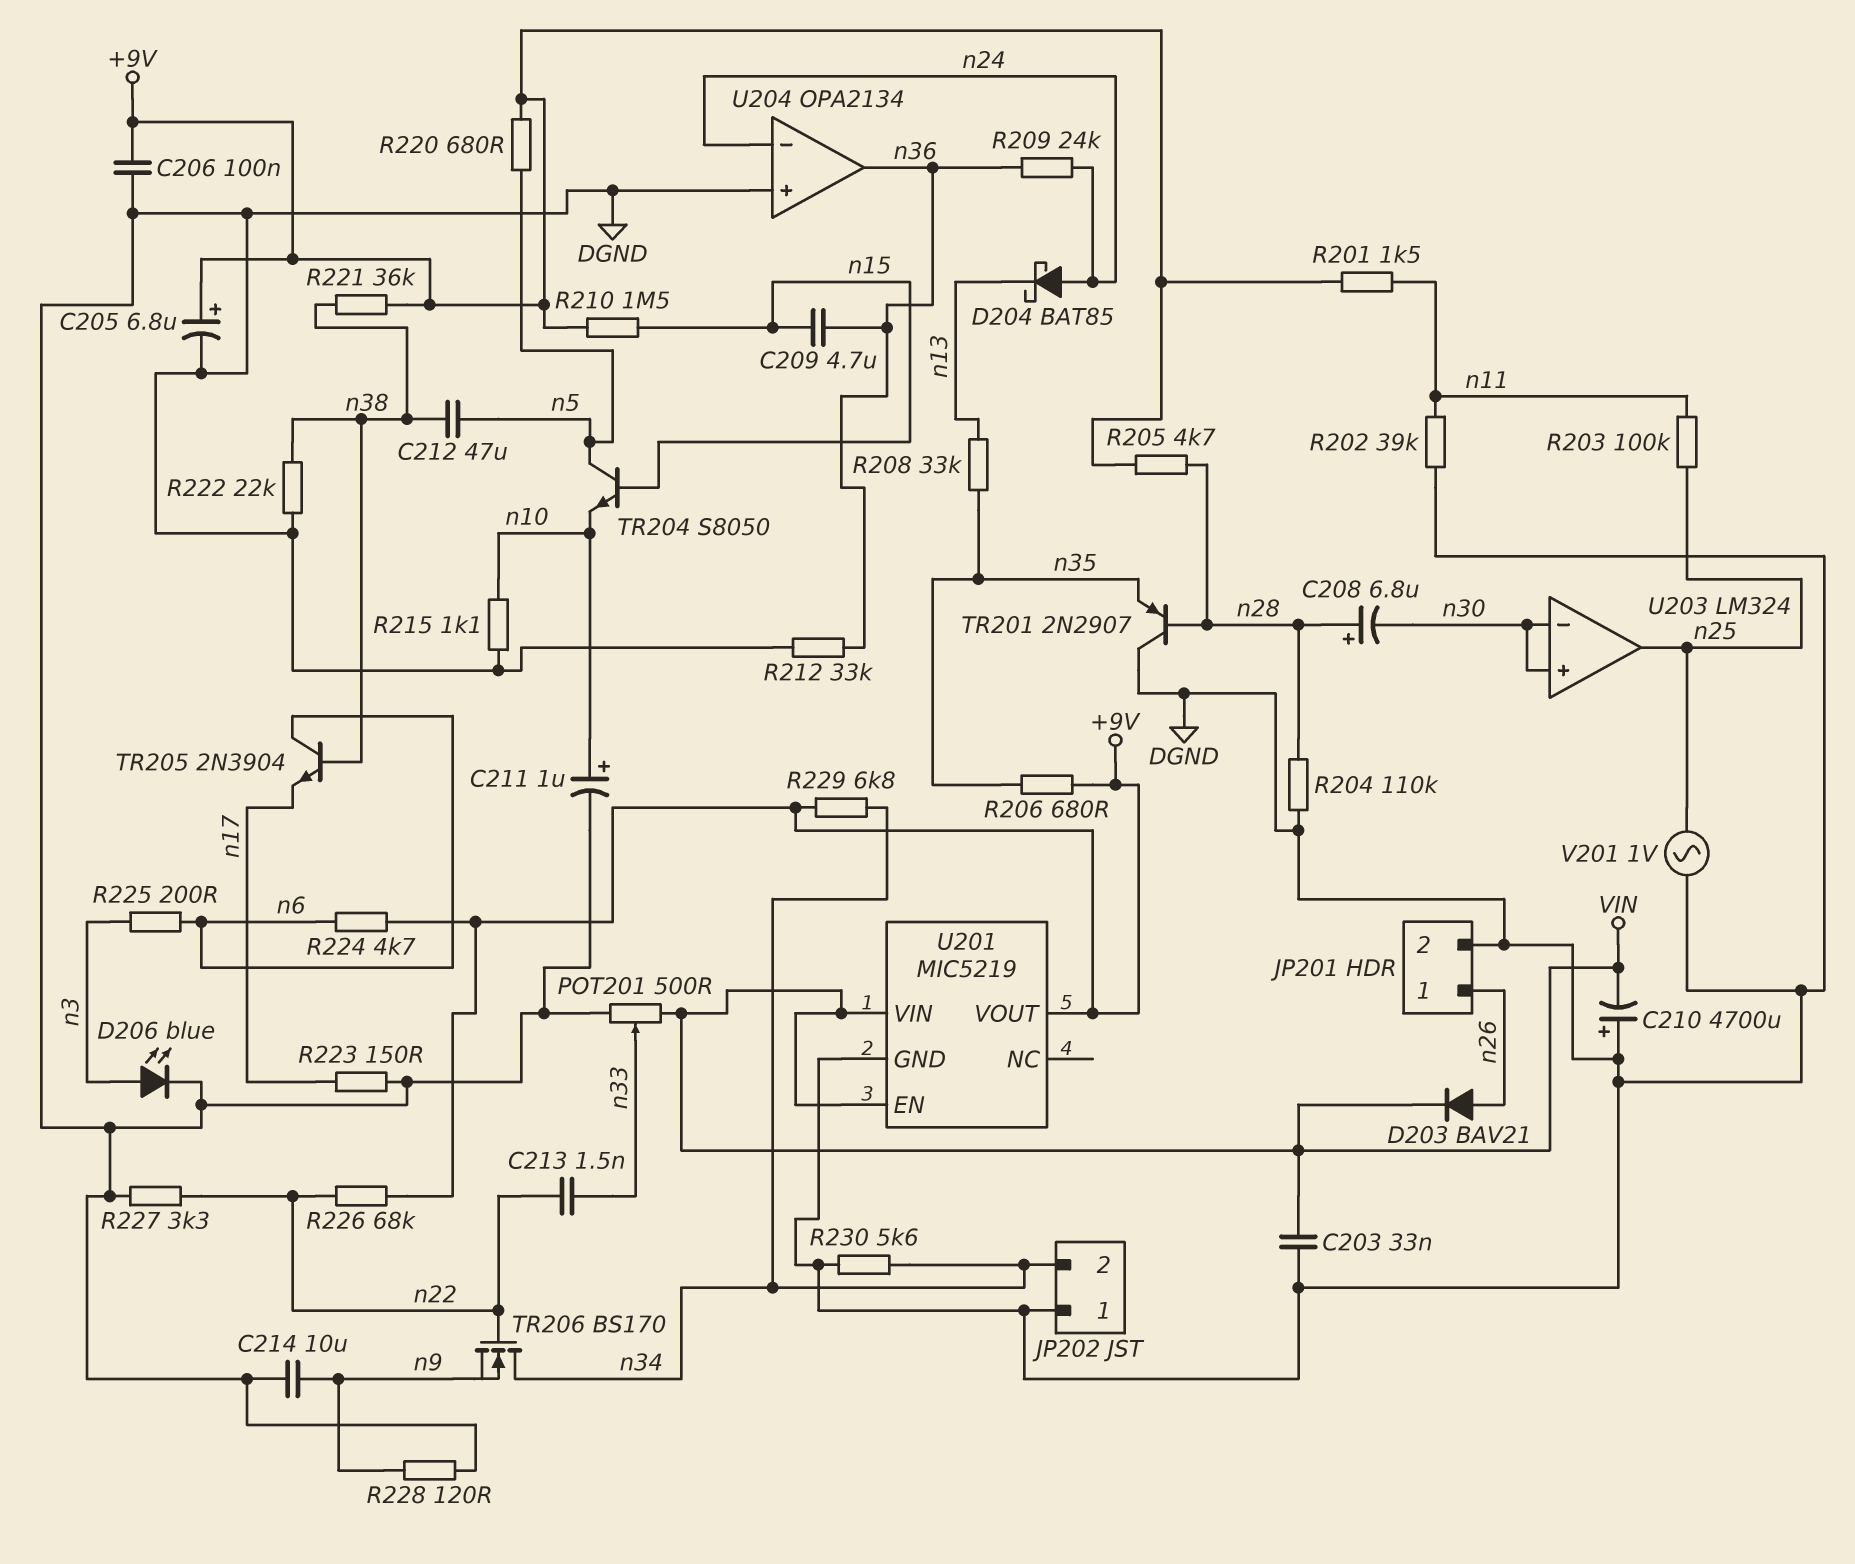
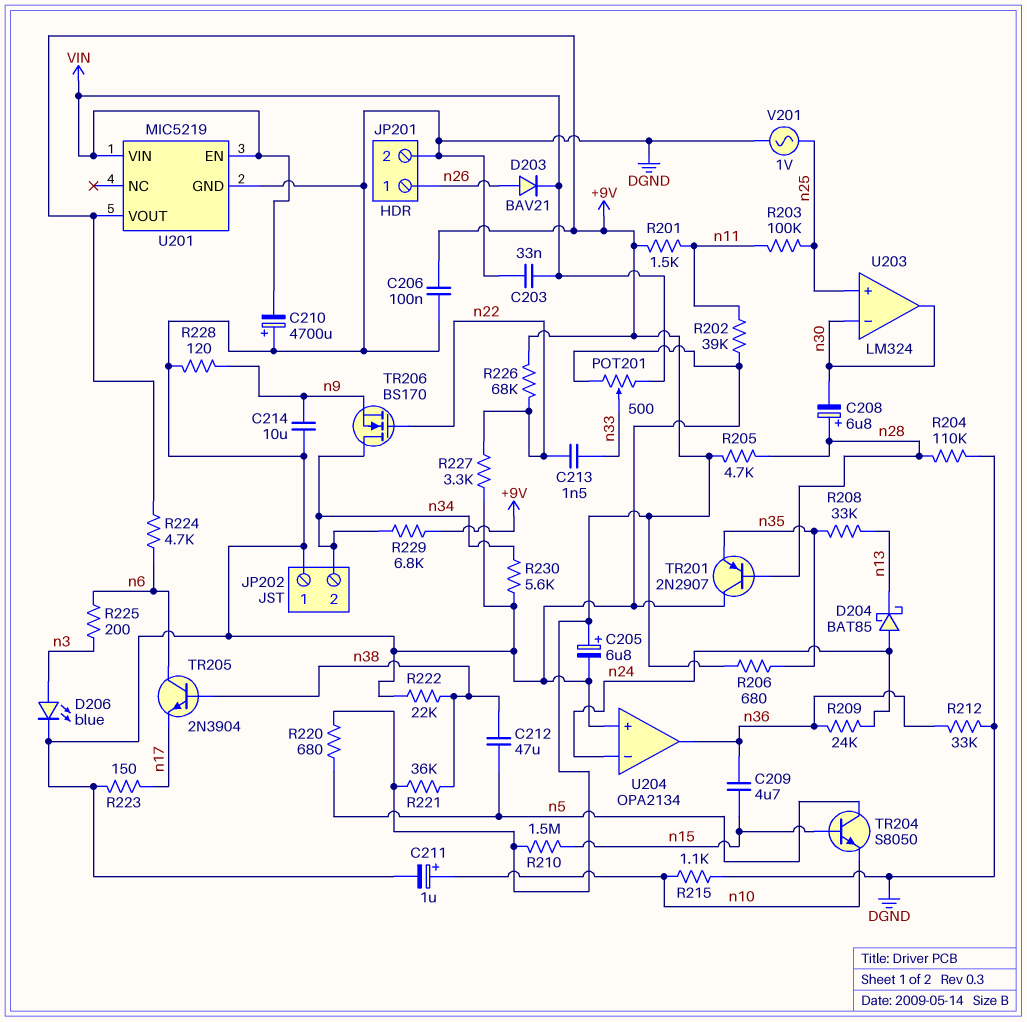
U203 pin in+: n30 -> n25
U203 pin out: n25 -> n30

